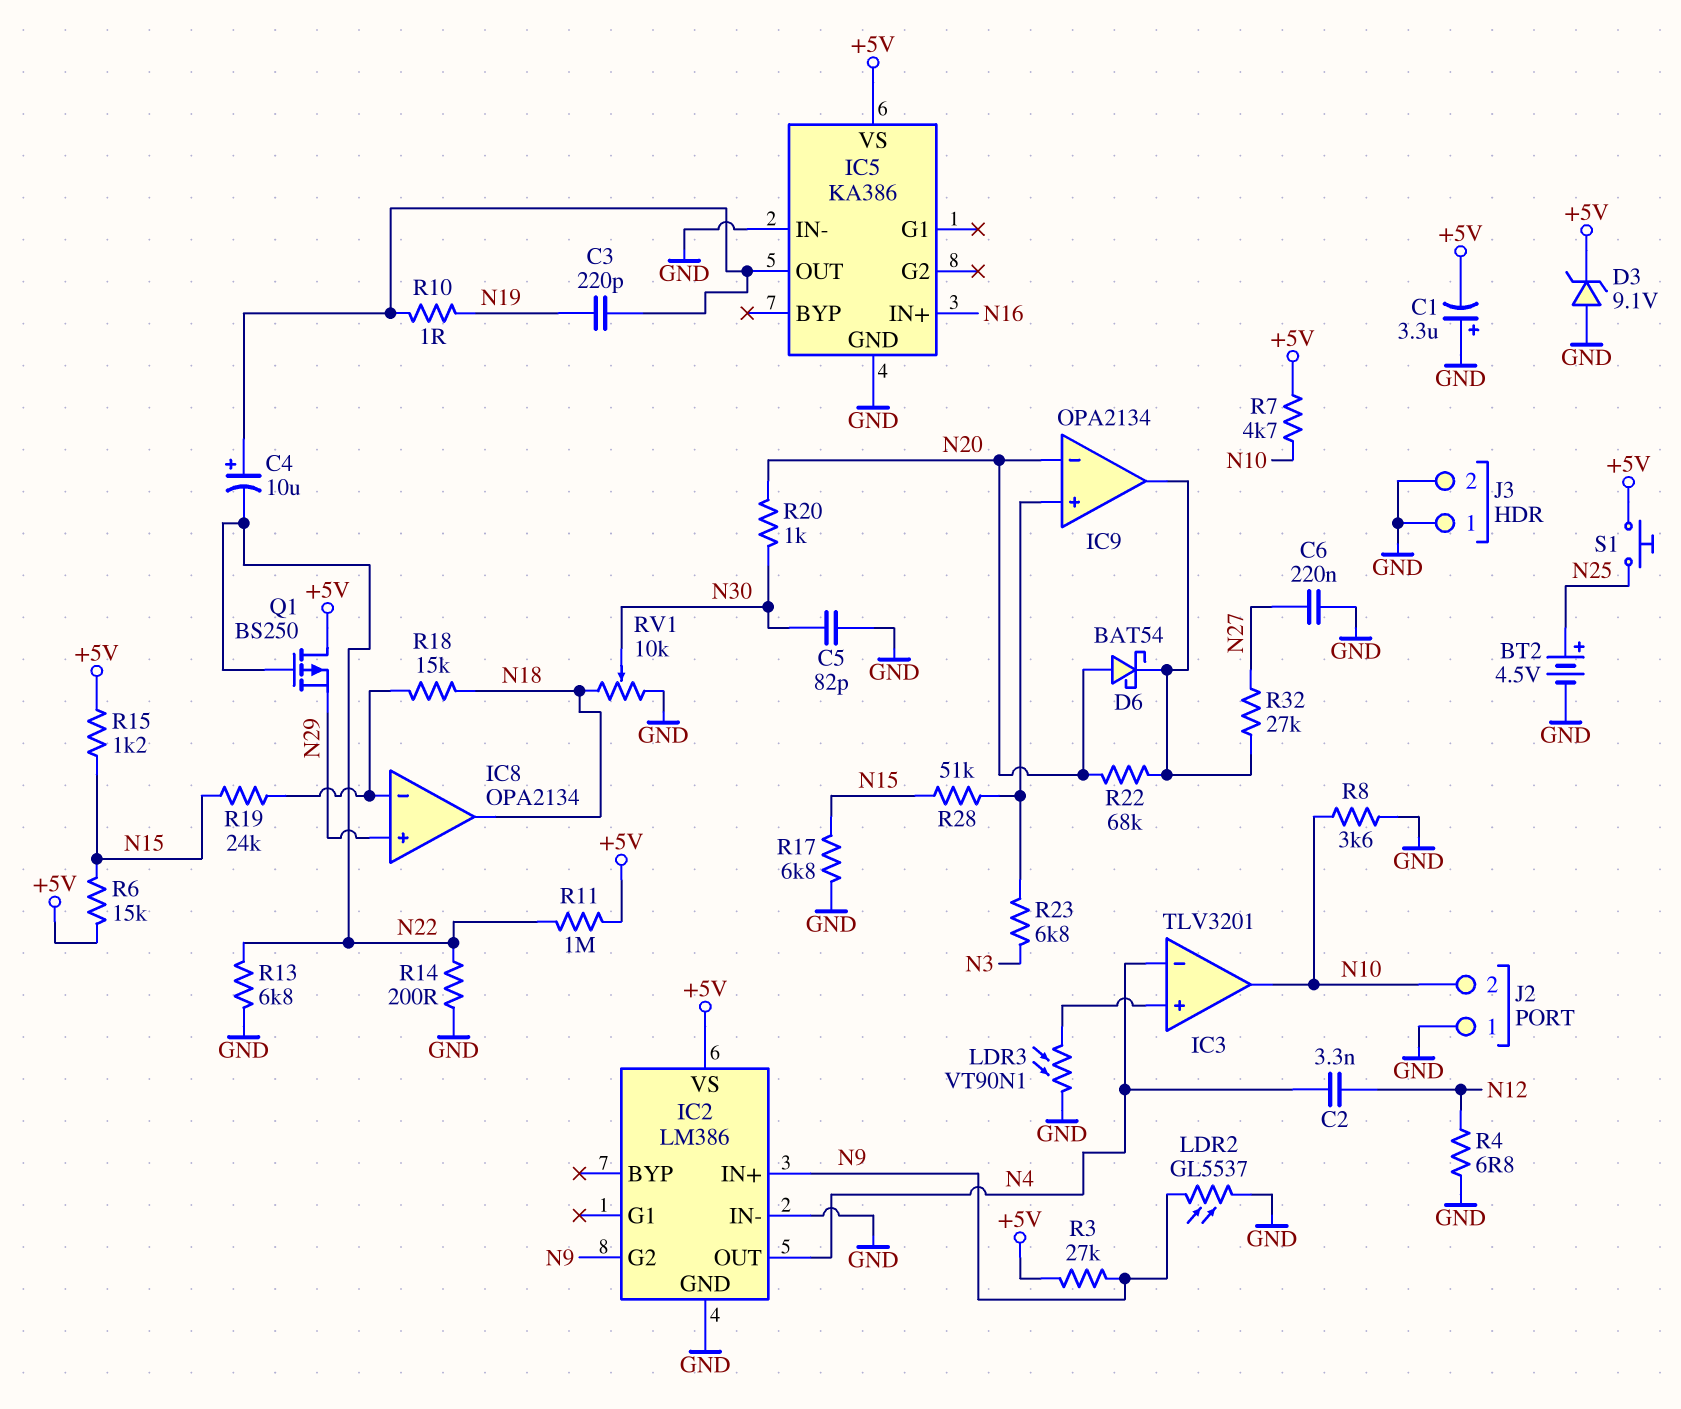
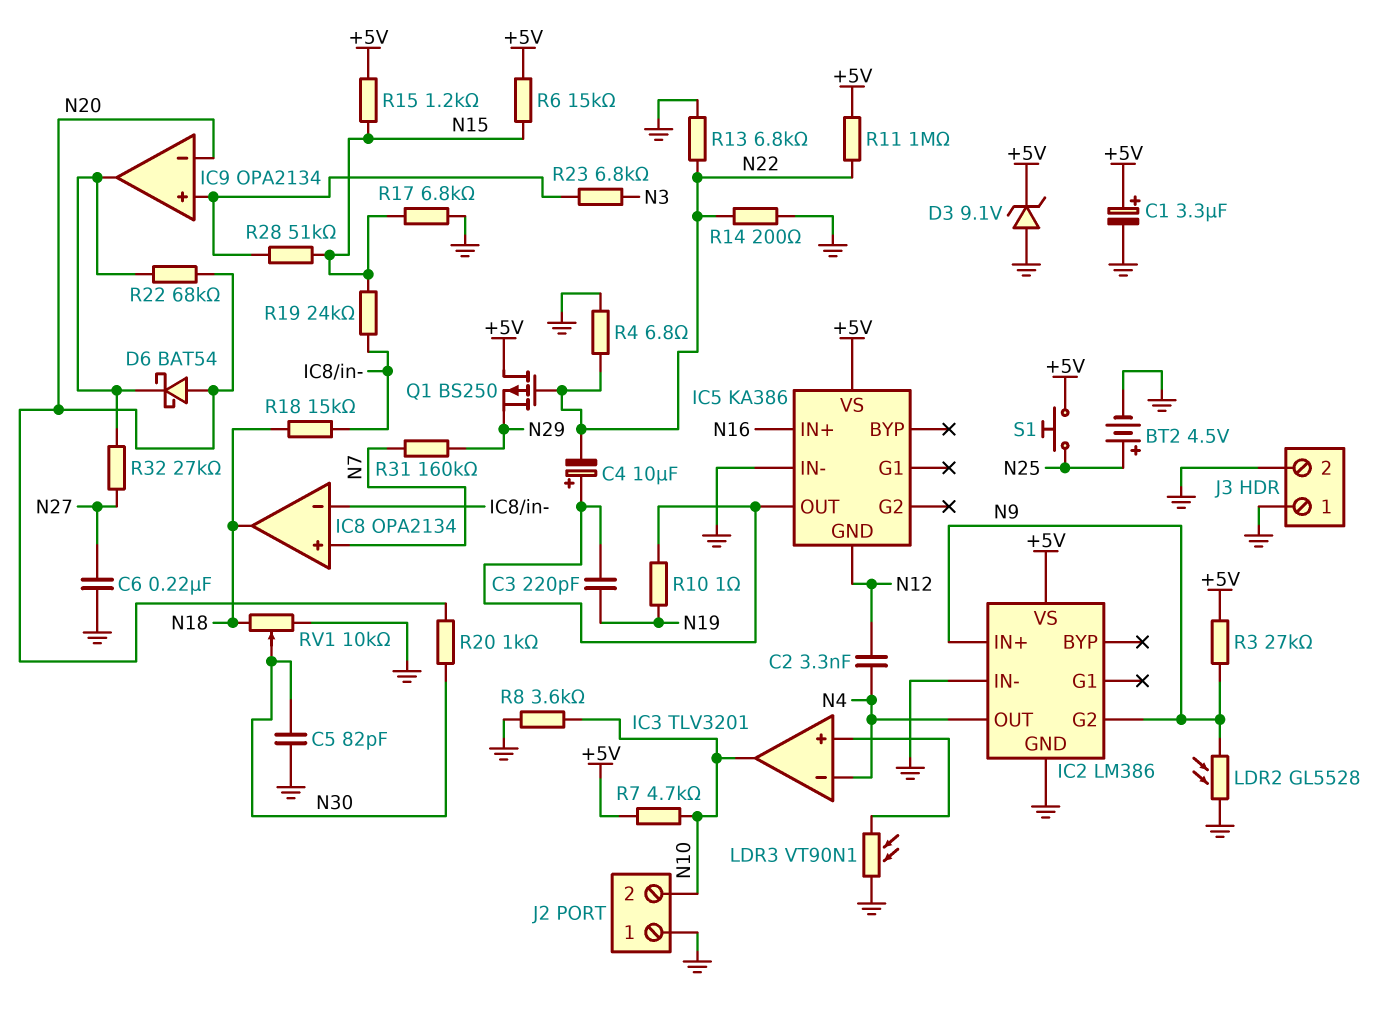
C1: 3.3uF (plus GND, minus +5V) -> 3.3uF (plus +5V, minus GND)
IC5 pin GND: GND -> N12
IC8 pin in+: N29 -> N7
LDR2: GL5537 (GND, N9) -> GL5528 (GND, N9)
R4: 6.8 (GND, N12) -> 6.8 (GND, N22)
R31: none -> 160k (N7, N29)

